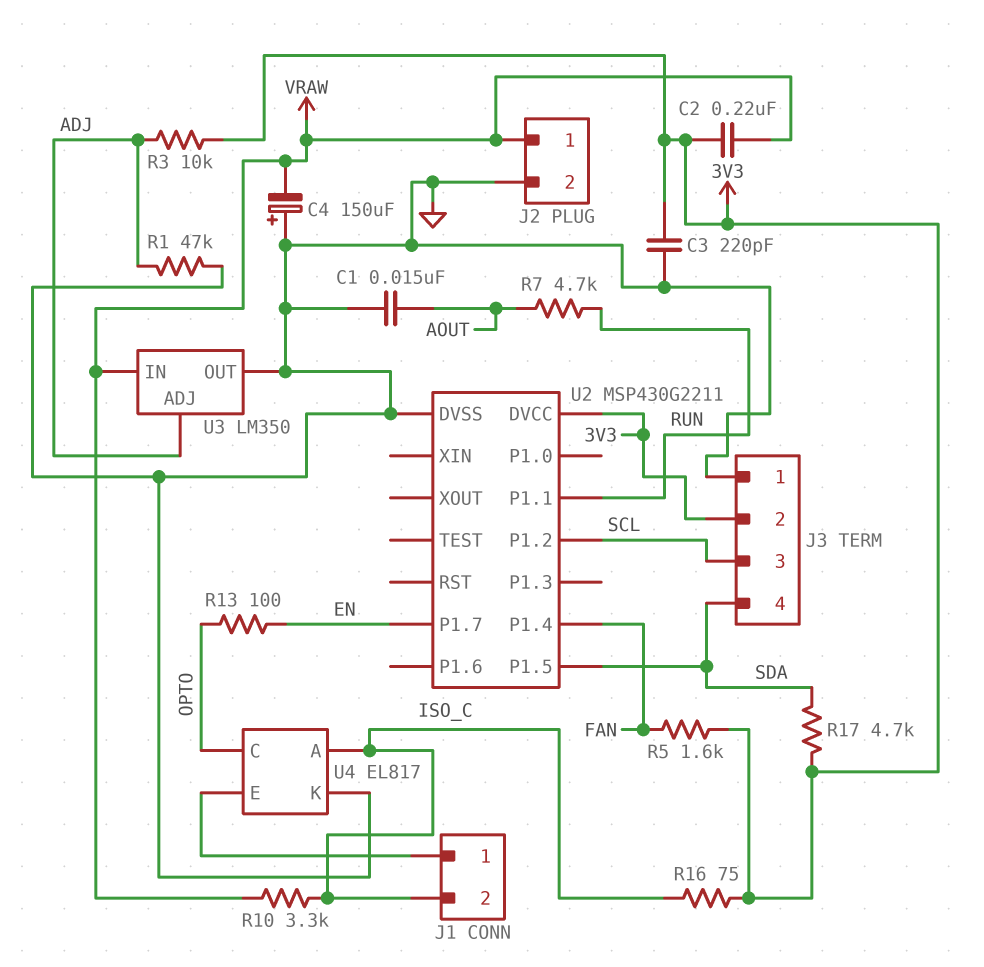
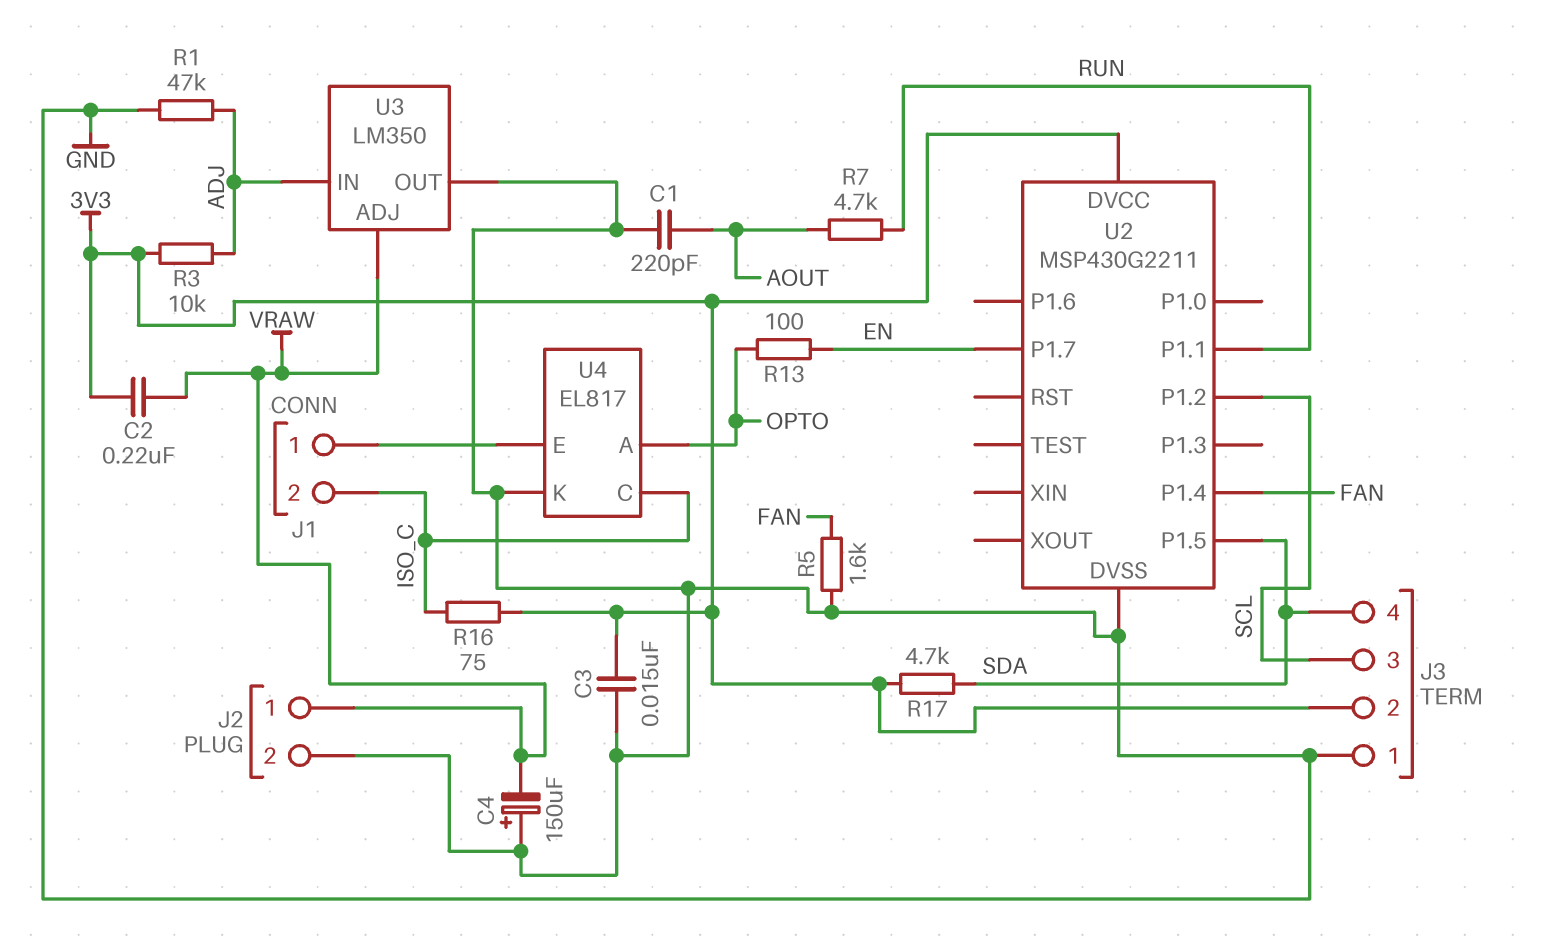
C1: 15nF (AOUT, GND) -> 220pF (AOUT, GND)
C3: 220pF (3V3, GND) -> 15nF (3V3, GND)
R5: 1.6k (3V3, FAN) -> 1.6k (FAN, GND)
R10: 3.3k (ISO_C, VRAW) -> none
U3 pin ADJ: ADJ -> VRAW
U3 pin IN: VRAW -> ADJ
U4 pin A: ISO_C -> OPTO
U4 pin C: OPTO -> ISO_C

